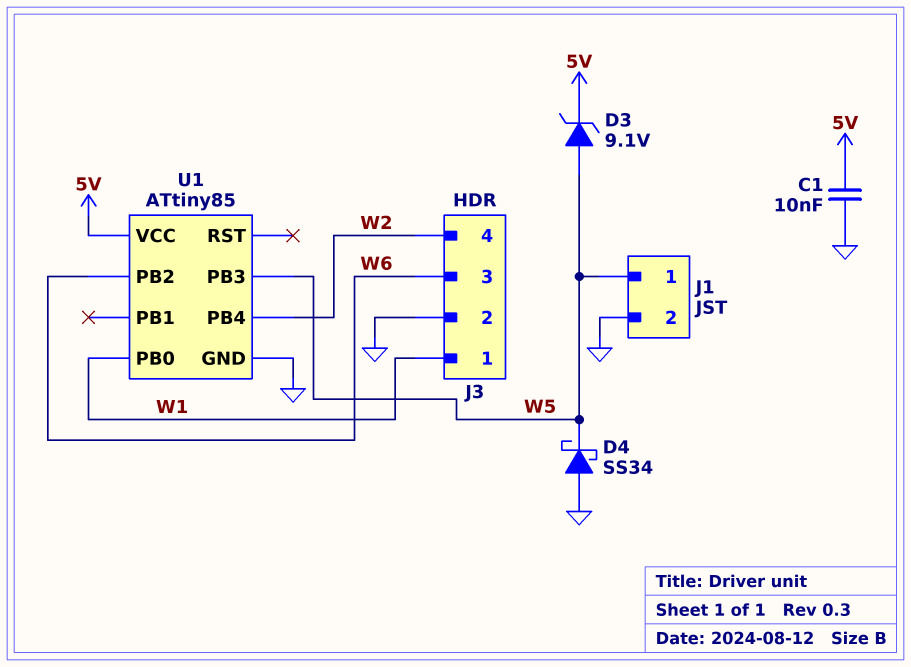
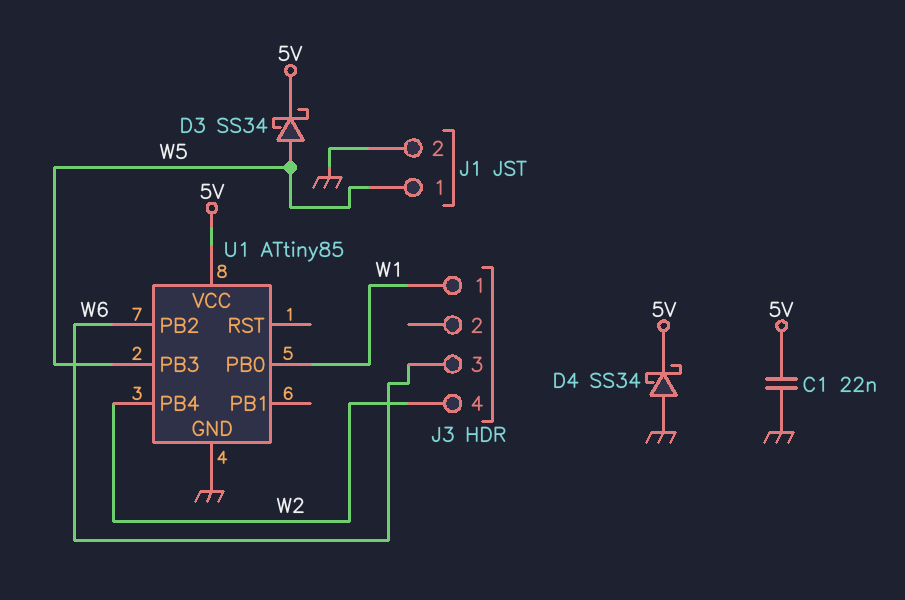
C1: 10nF (5V, GND) -> 22nF (5V, GND)
D3: zener 9.1V (A W5, K 5V) -> schottky SS34 (A W5, K 5V)
D4: schottky SS34 (A GND, K W5) -> schottky SS34 (A GND, K 5V)
J3 pin 2: GND -> none

